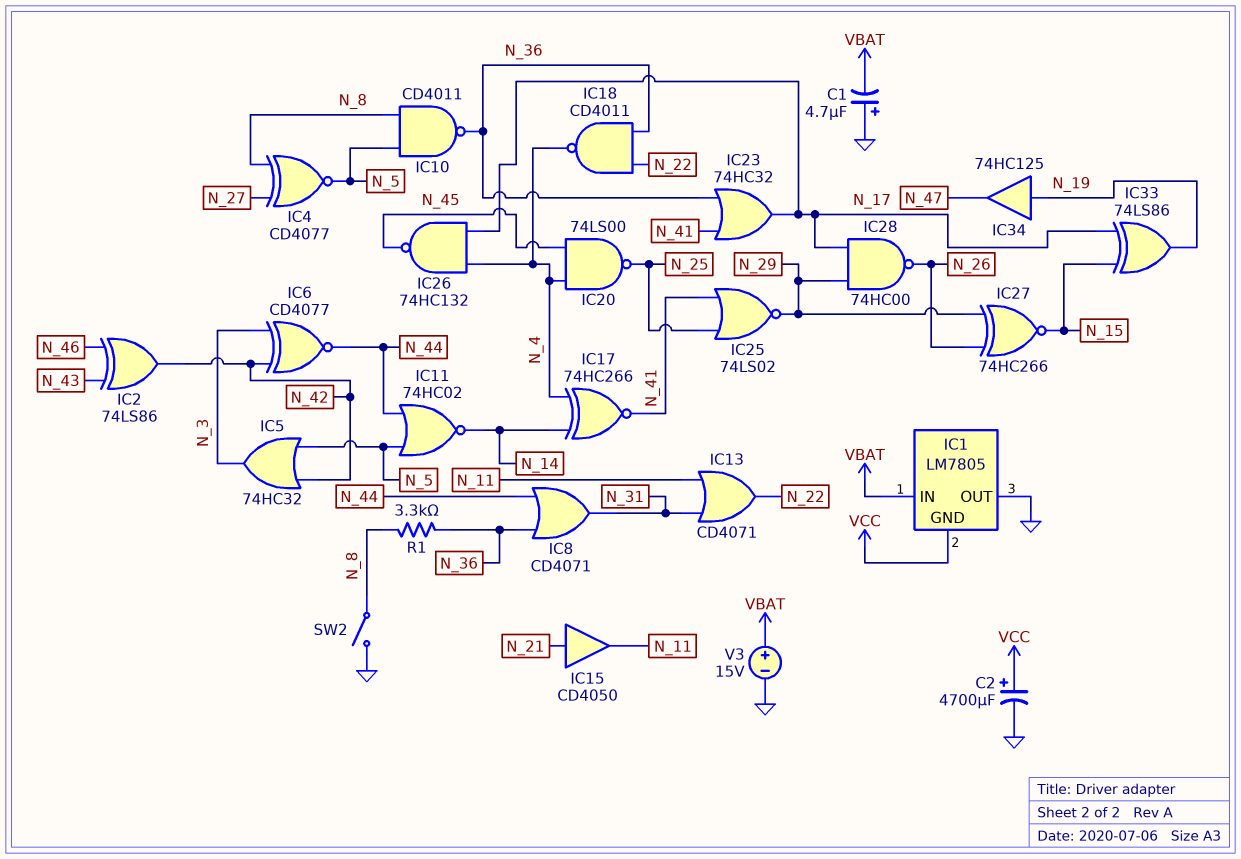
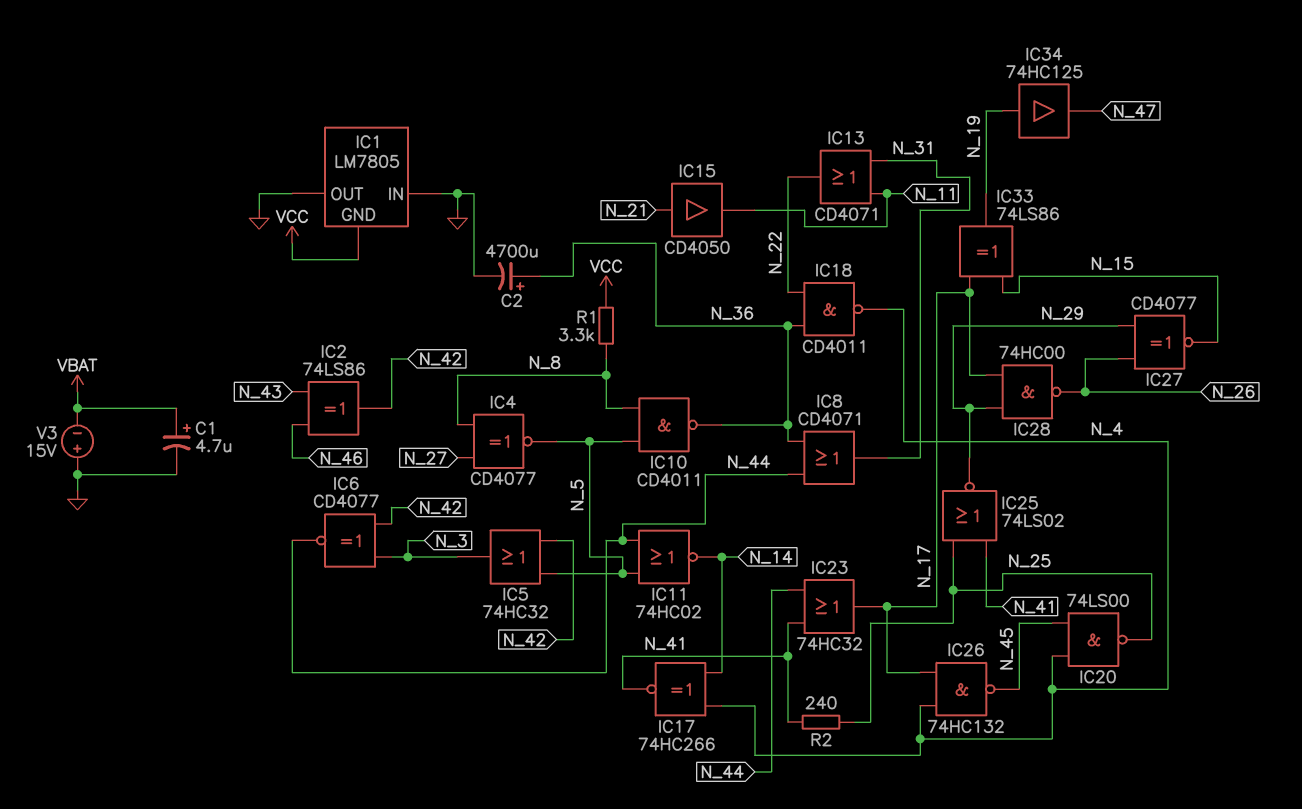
C1: 4.7uF (plus GND, minus VBAT) -> 4.7uF (plus VBAT, minus GND)
C2: 4700uF (plus VCC, minus GND) -> 4700uF (plus N_36, minus GND)
IC1 pin IN: VBAT -> GND
IC23: OR 74HC32 (in N_36, in N_41, out N_17) -> OR 74HC32 (in N_41, in N_44, out N_17)
IC27: XNOR 74HC266 (in N_26, in N_29, out N_15) -> XNOR CD4077 (in N_26, in N_29, out N_15)
R1: 3.3k (N_8, N_36) -> 3.3k (N_8, VCC)
R2: none -> 240 (N_25, N_41)
SW2: switch (GND, N_8) -> none
V3: 15V (plus VBAT, minus GND) -> 15V (plus GND, minus VBAT)

